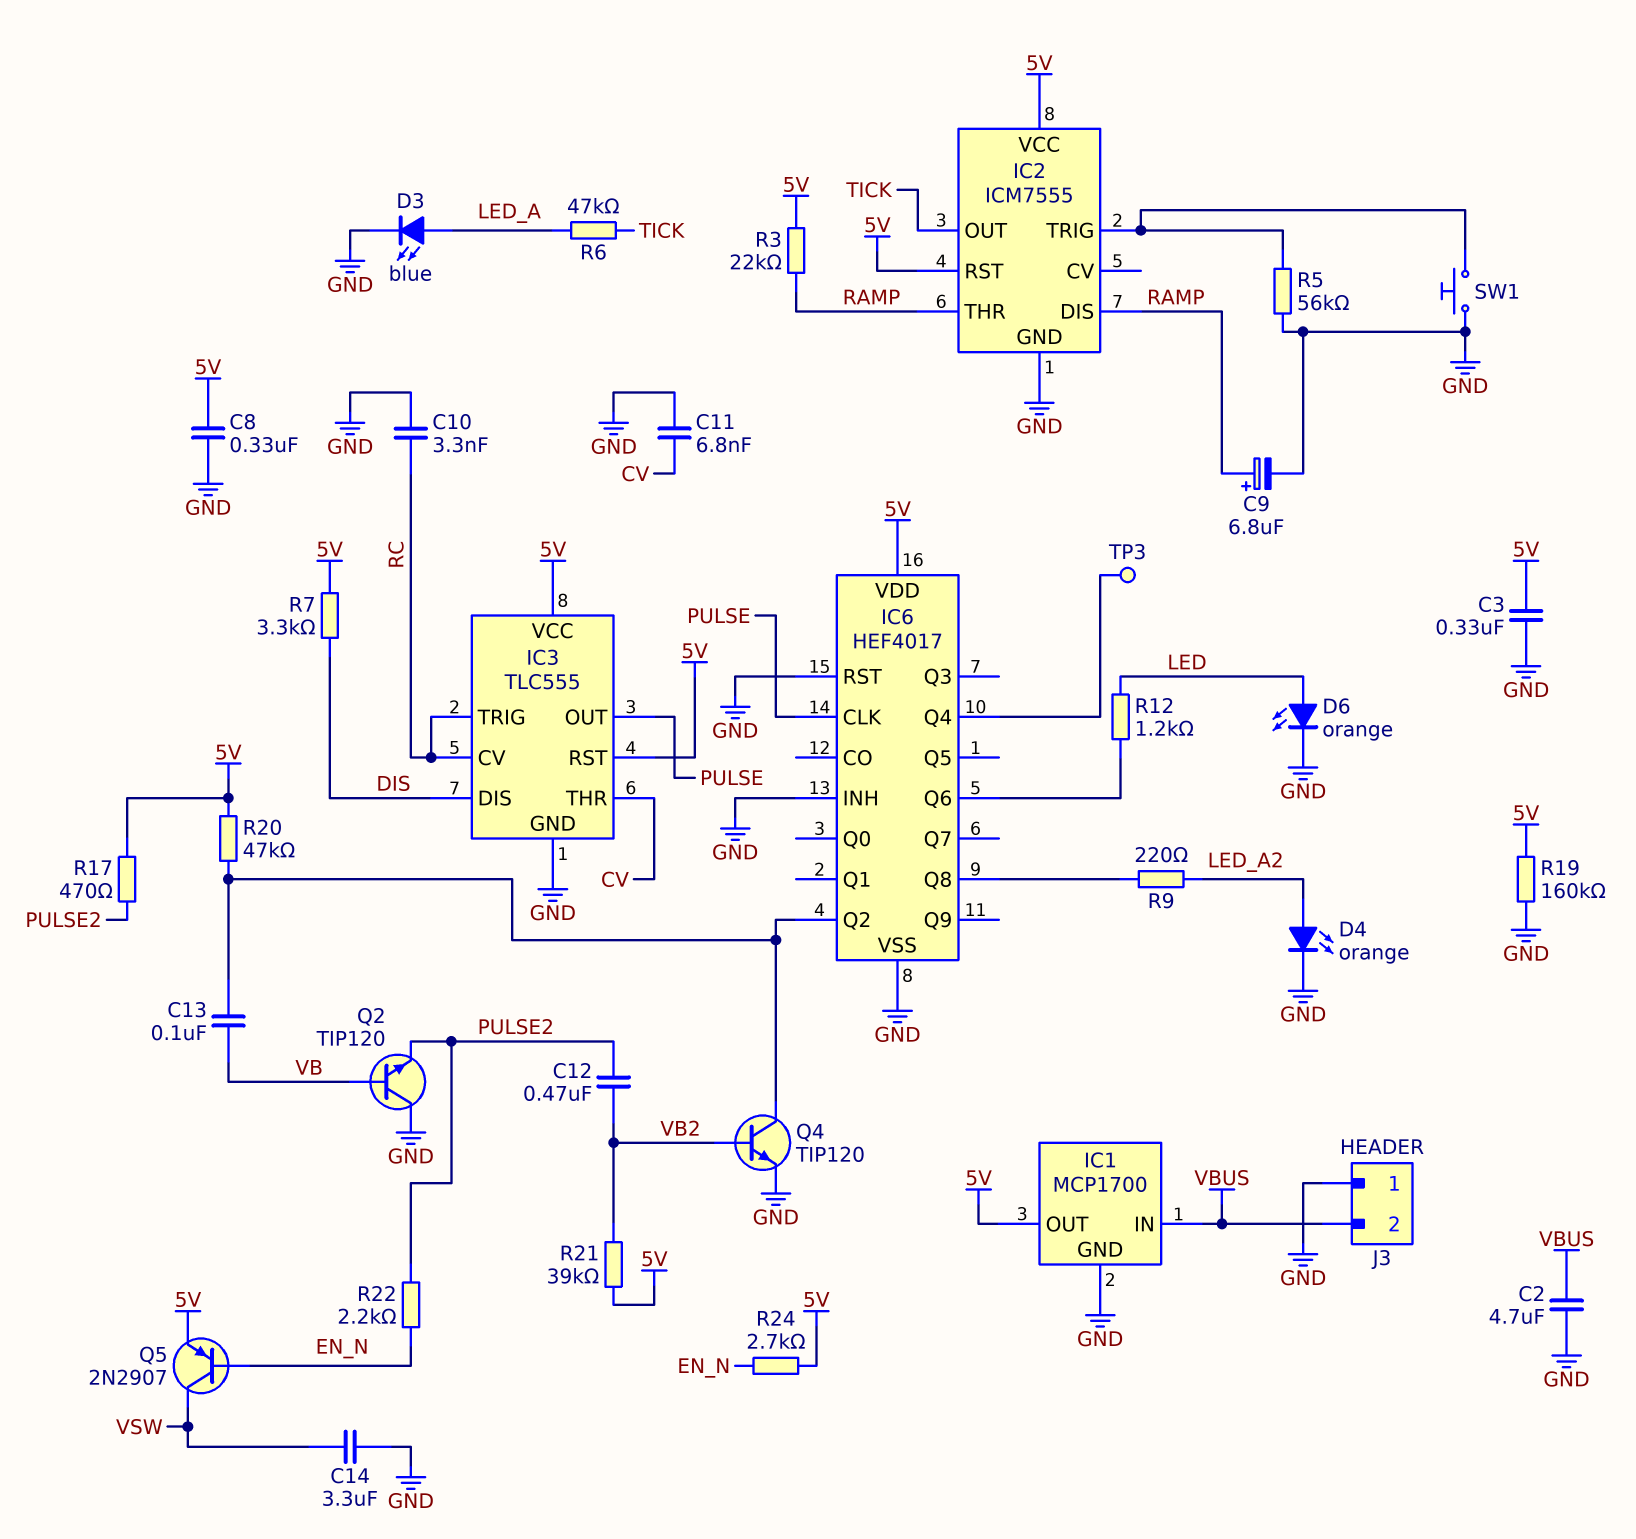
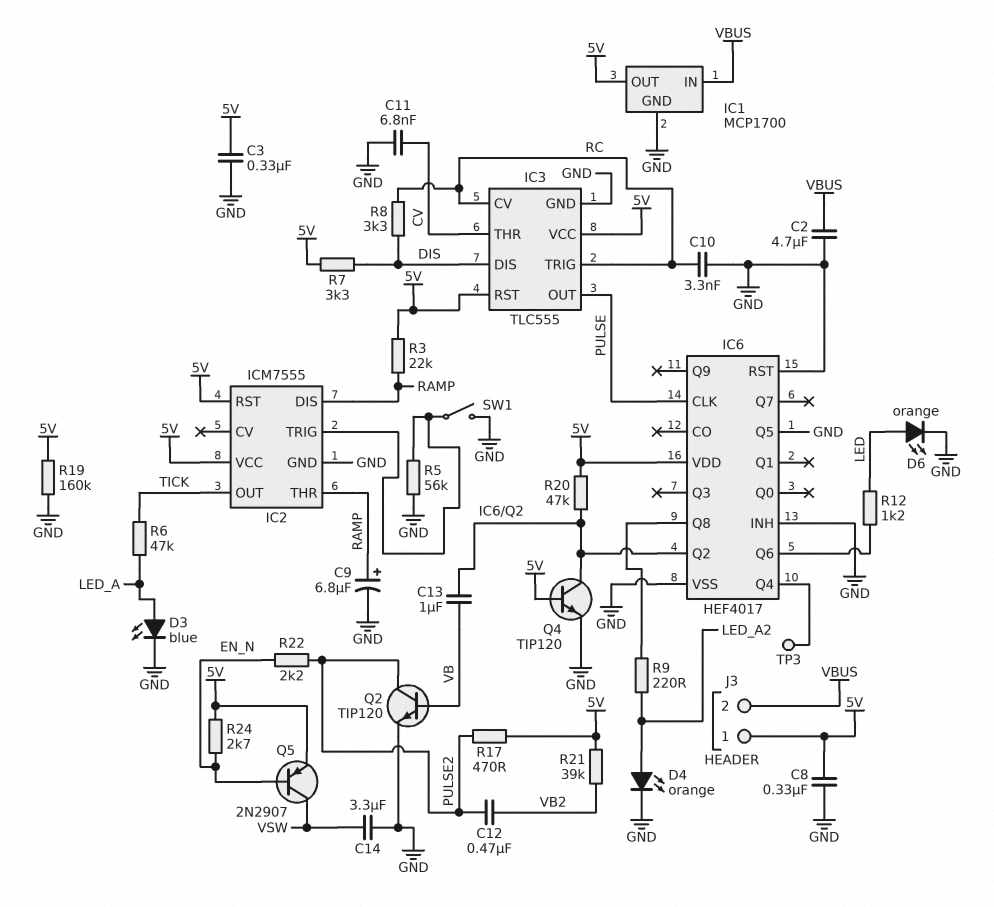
C13: 100nF (IC6/Q2, VB) -> 1uF (IC6/Q2, VB)
IC6 pin Q5: none -> GND
J3 pin 1: GND -> 5V
Q2: NPN TIP120 (B VB, C GND, E PULSE2) -> NPN TIP120 (B VB, C PULSE2, E GND)
Q4: NPN TIP120 (B VB2, C IC6/Q2, E GND) -> NPN TIP120 (B 5V, C IC6/Q2, E GND)
R8: none -> 3.3k (DIS, RC)
SW1: button (GND, IC2/TRIG) -> switch (GND, IC2/TRIG)

